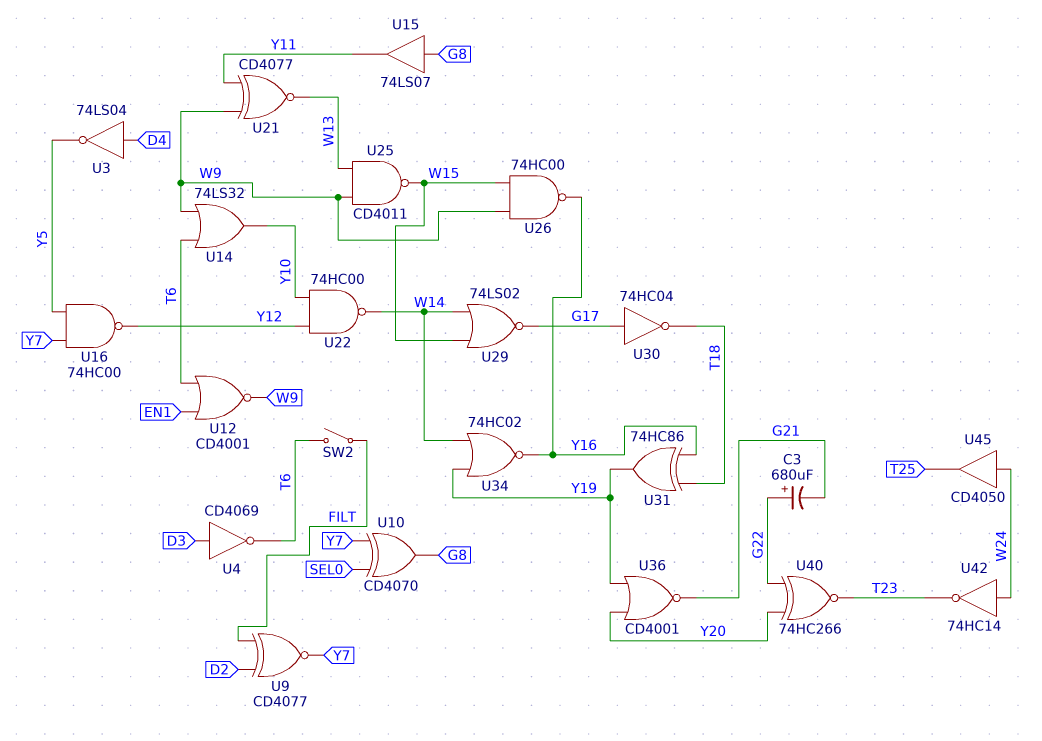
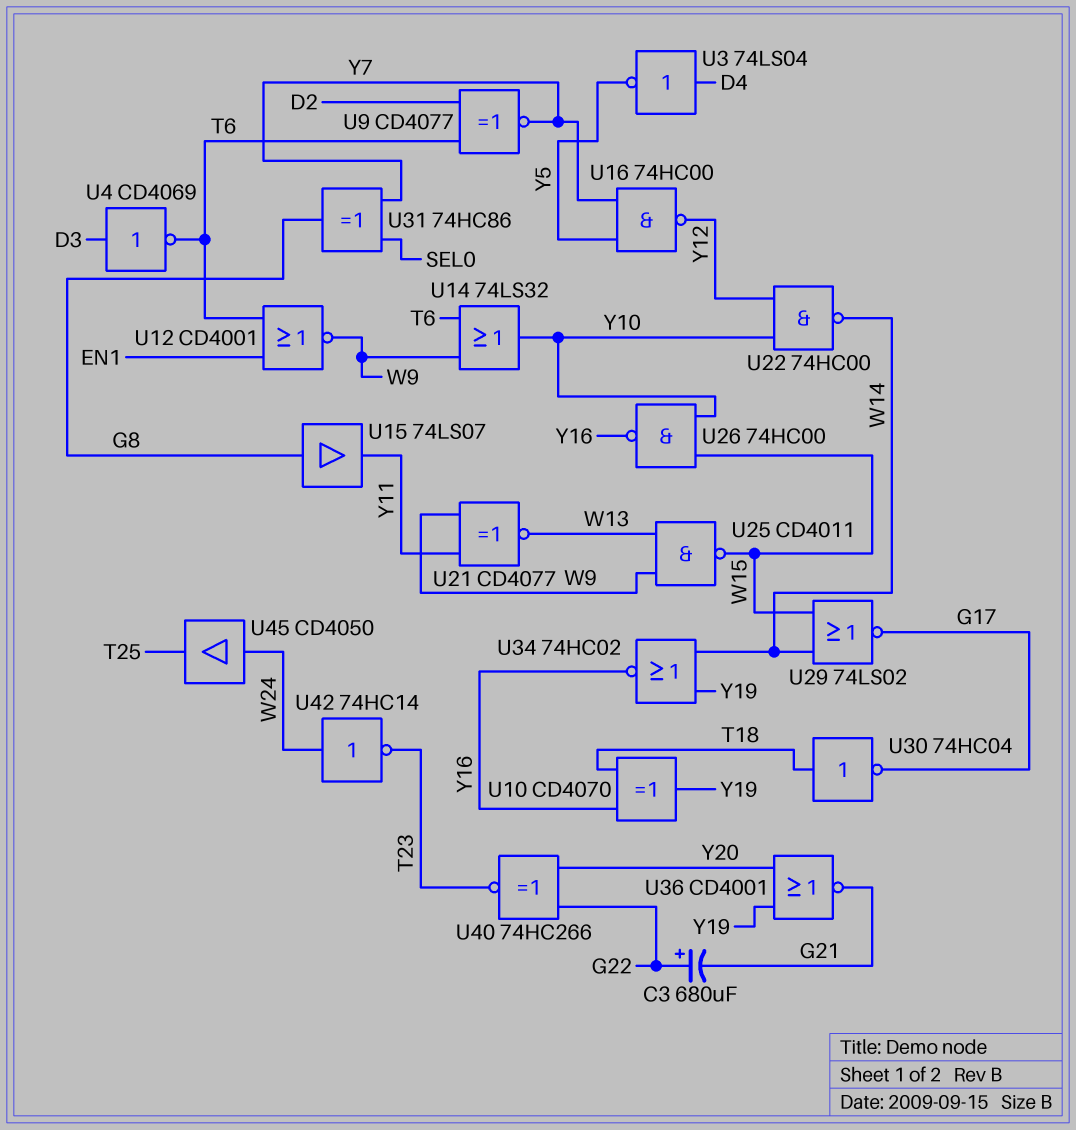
SW2: switch (FILT, T6) -> none
U9: XNOR CD4077 (in D2, in FILT, out Y7) -> XNOR CD4077 (in D2, in T6, out Y7)
U10: XOR CD4070 (in SEL0, in Y7, out G8) -> XOR CD4070 (in T18, in Y16, out Y19)
U26: NAND 74HC00 (in W9, in W15, out Y16) -> NAND 74HC00 (in W15, in Y10, out Y16)
U30: NOT 74HC04 (in G17, out T18) -> NOT 74HC04 (in T18, out G17)
U31: XOR 74HC86 (in T18, in Y16, out Y19) -> XOR 74HC86 (in SEL0, in Y7, out G8)

